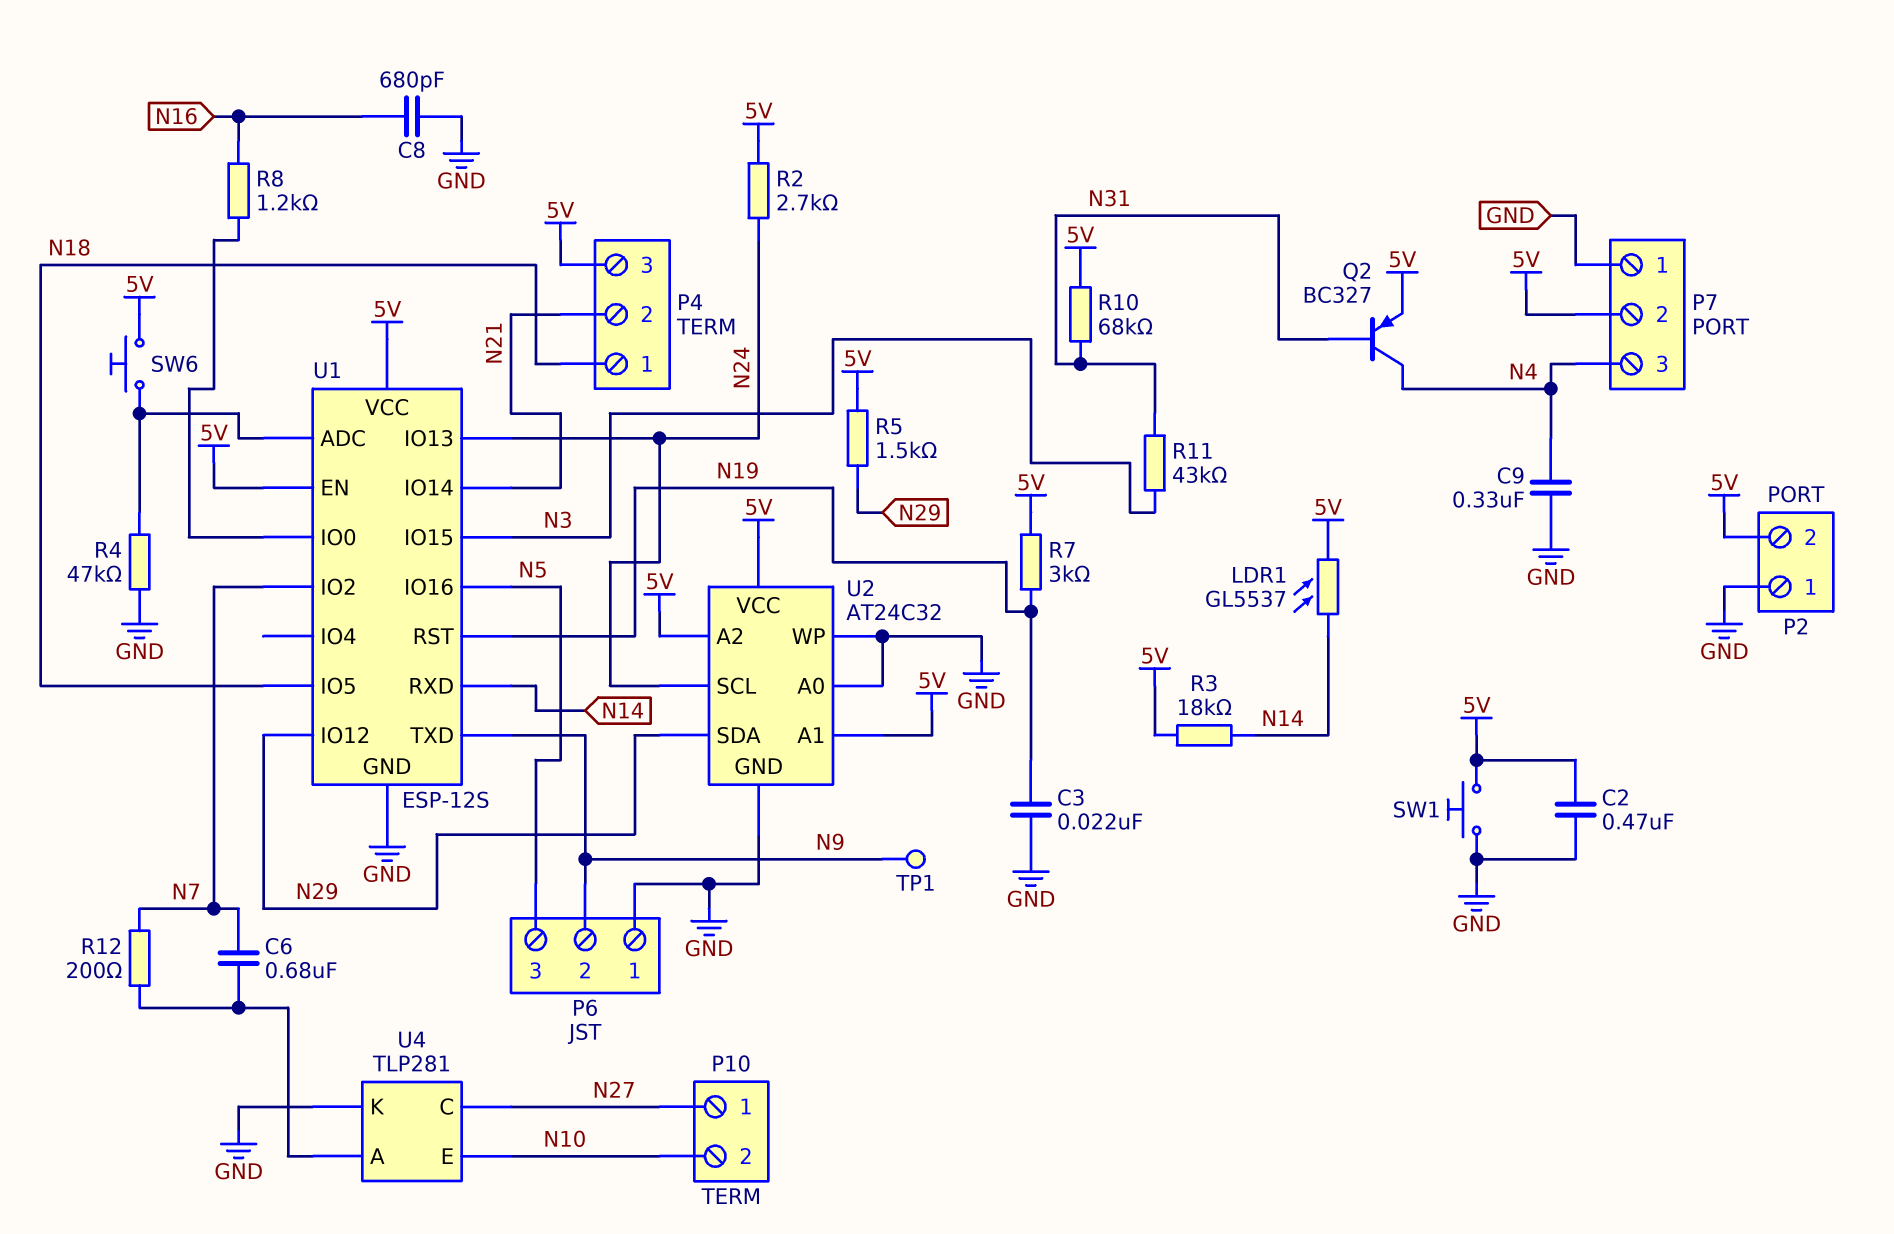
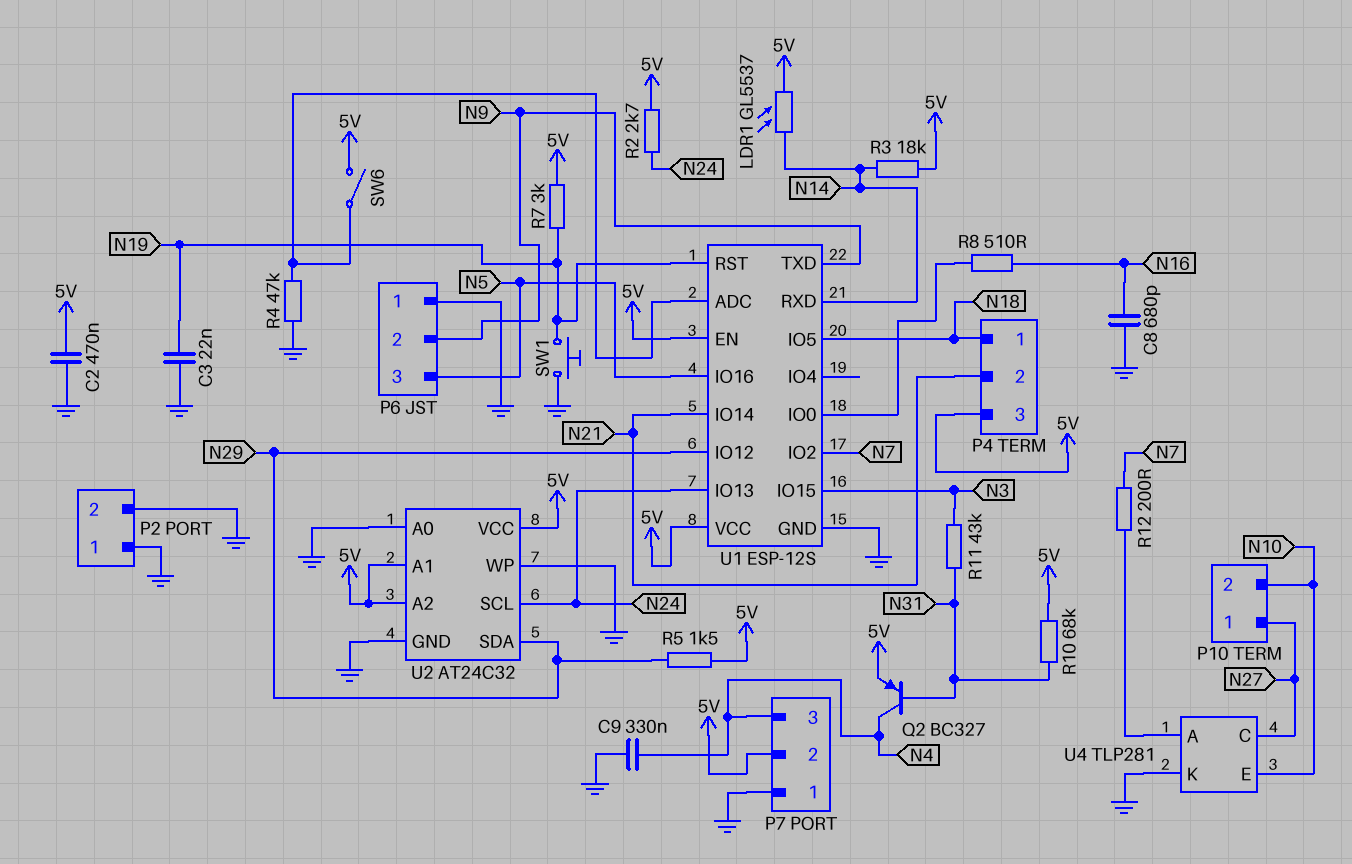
C6: 680nF (N7, U4/A) -> none
P2 pin 2: 5V -> GND
R8: 1.2k (N16, U1/IO0) -> 510 (N16, U1/IO0)
SW1: button (5V, GND) -> button (GND, N19)
SW6: button (5V, U1/ADC) -> switch (5V, U1/ADC)
TP1: test point (N9) -> none

